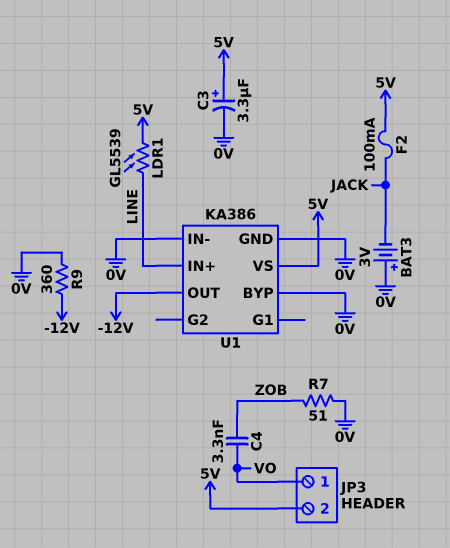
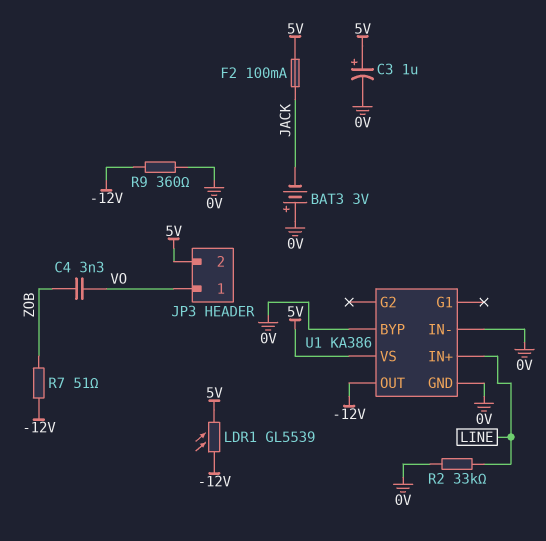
C3: 3.3uF (plus 5V, minus 0V) -> 1uF (plus 5V, minus 0V)
LDR1: GL5539 (5V, LINE) -> GL5539 (-12V, 5V)
R2: none -> 33k (0V, LINE)
R7: 51 (0V, ZOB) -> 51 (-12V, ZOB)

